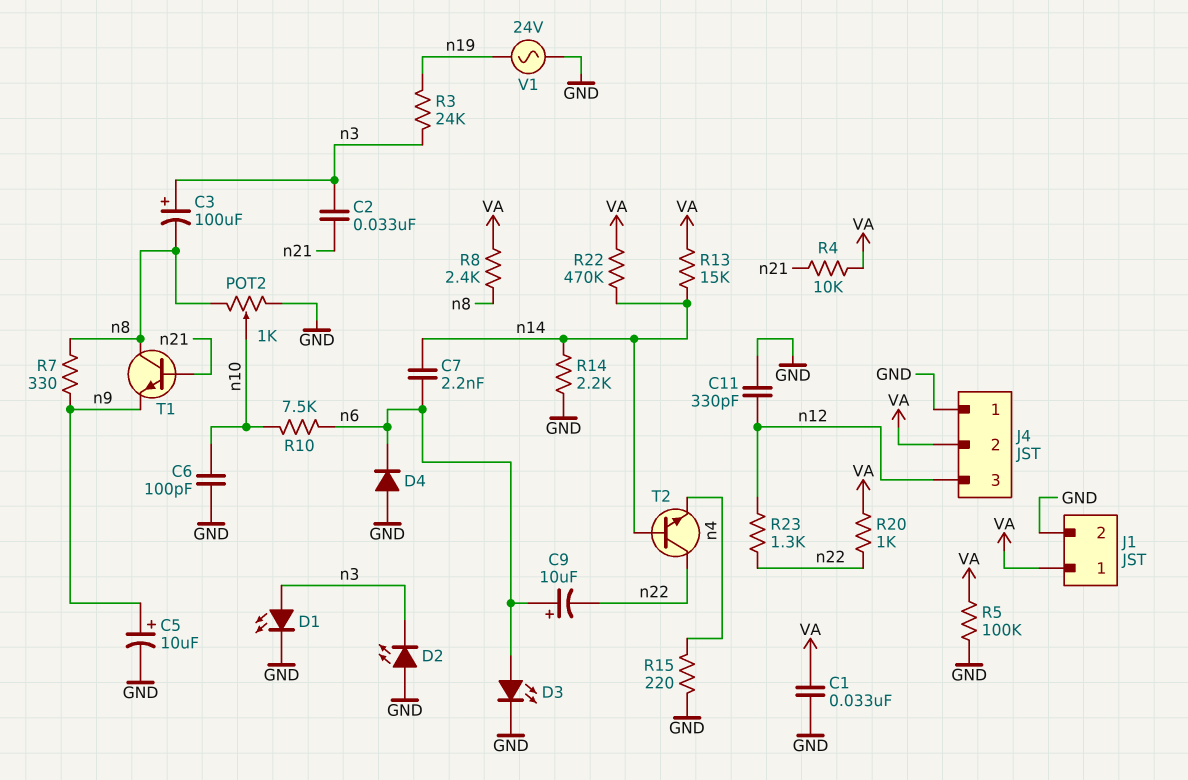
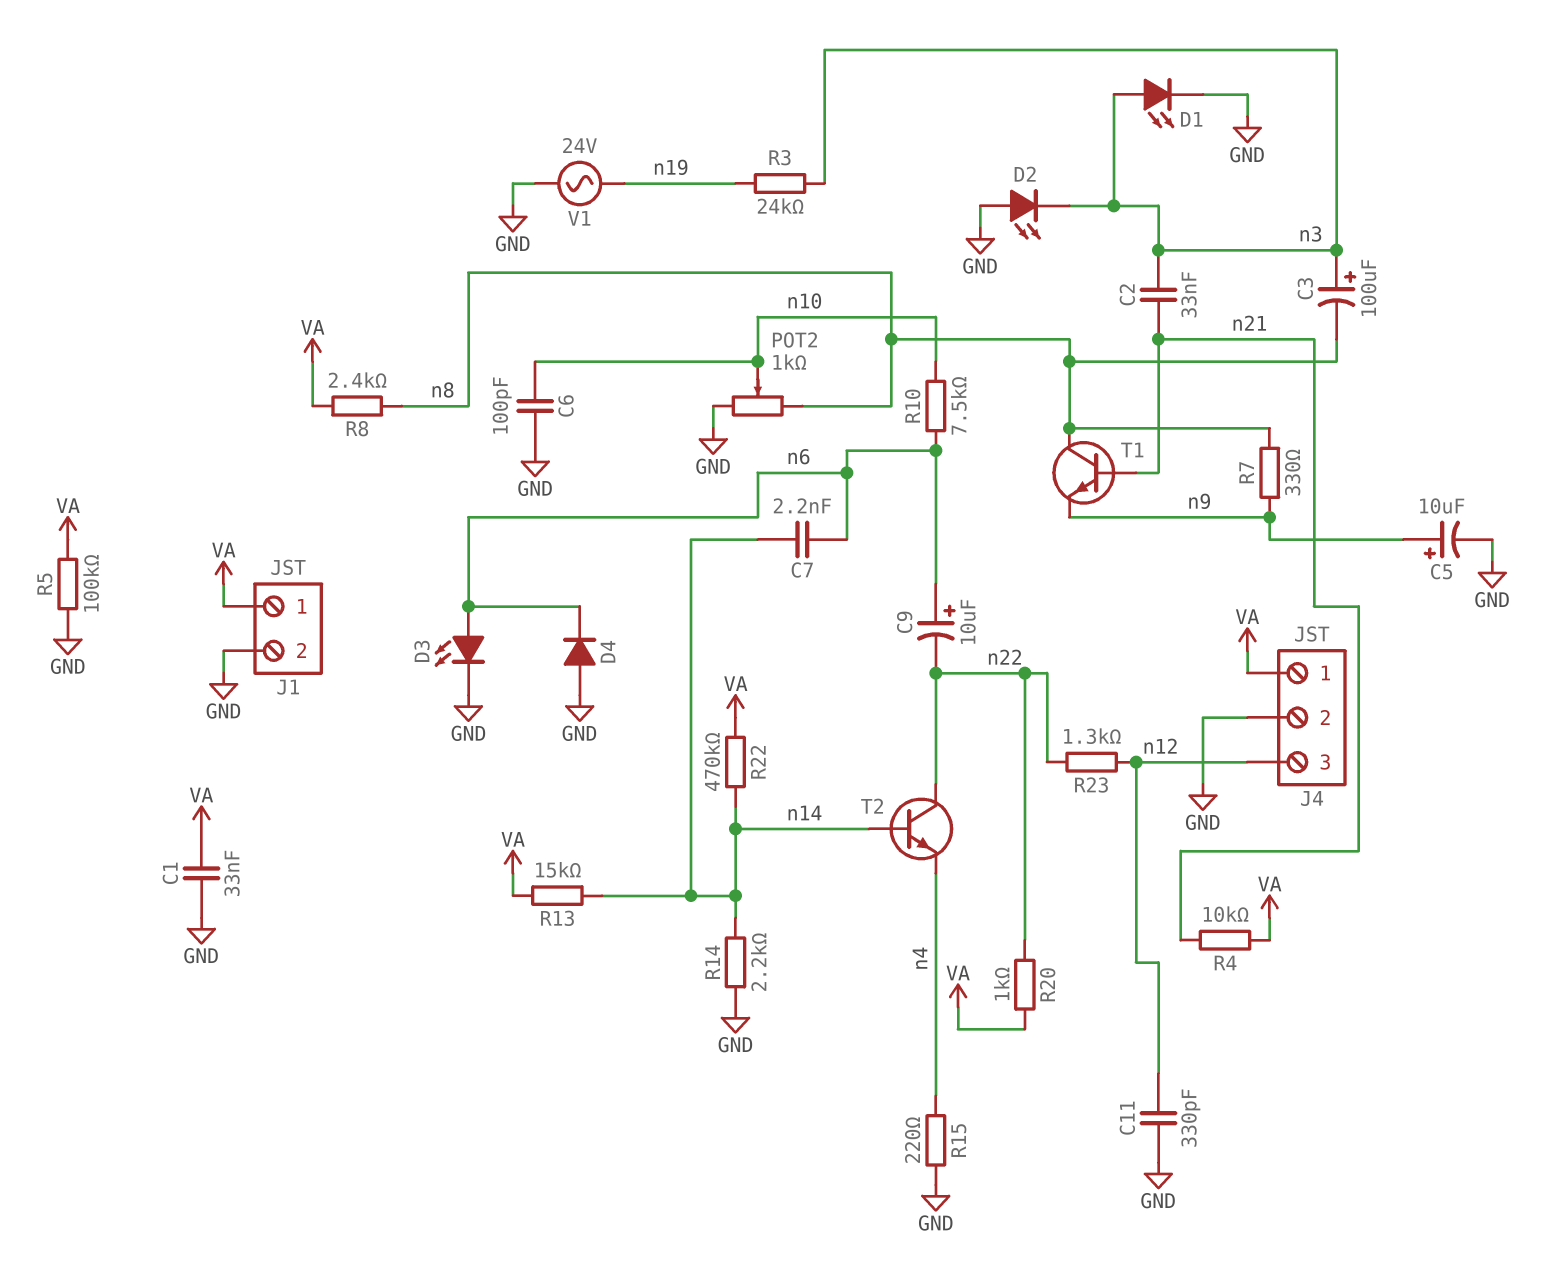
J4 pin 1: GND -> VA
J4 pin 2: VA -> GND

